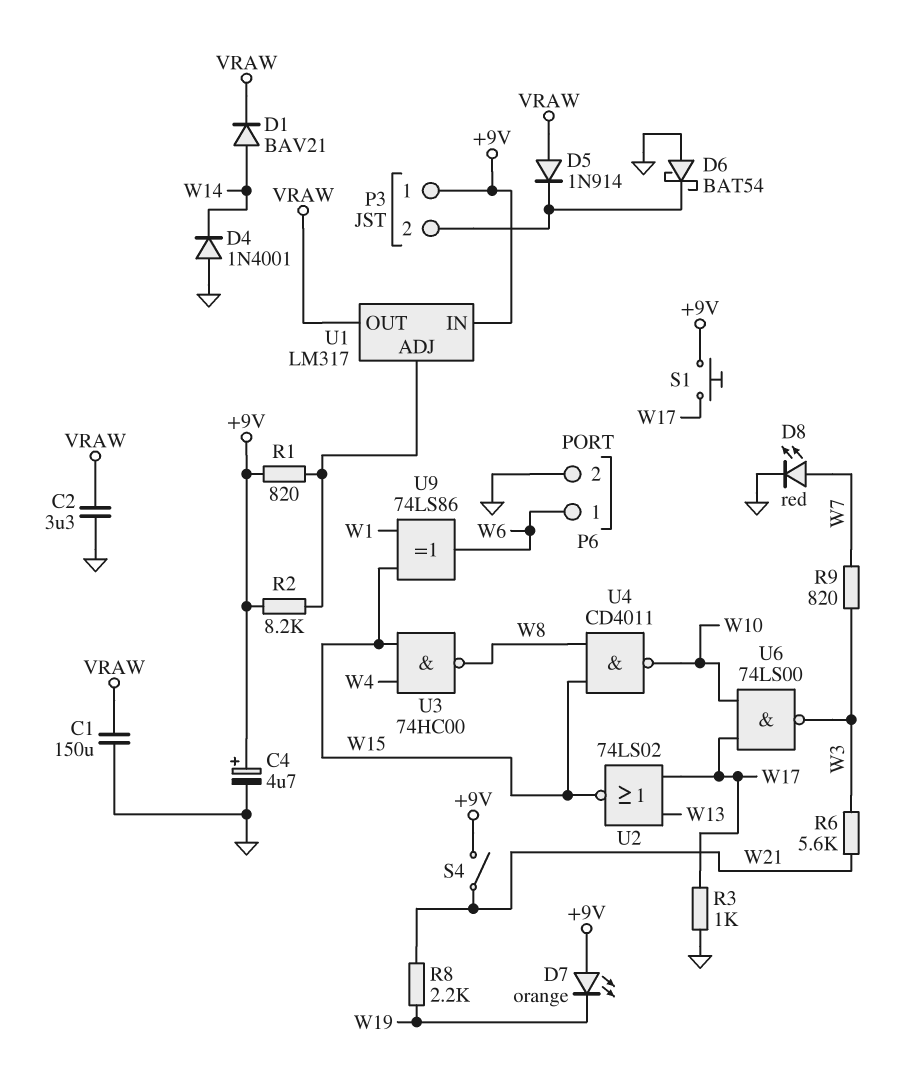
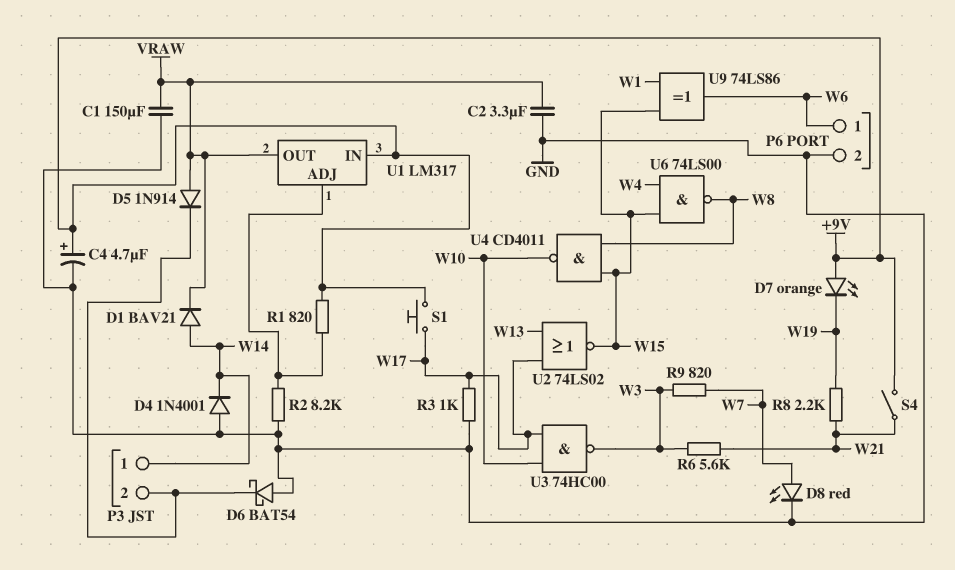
P3 pin 1: +9V -> W14
R2: 8.2k (+9V, U1/ADJ) -> 8.2k (GND, U1/ADJ)
U3: NAND 74HC00 (in W4, in W15, out W8) -> NAND 74HC00 (in W10, in W17, out W3)
U6: NAND 74LS00 (in W10, in W17, out W3) -> NAND 74LS00 (in W4, in W15, out W8)

